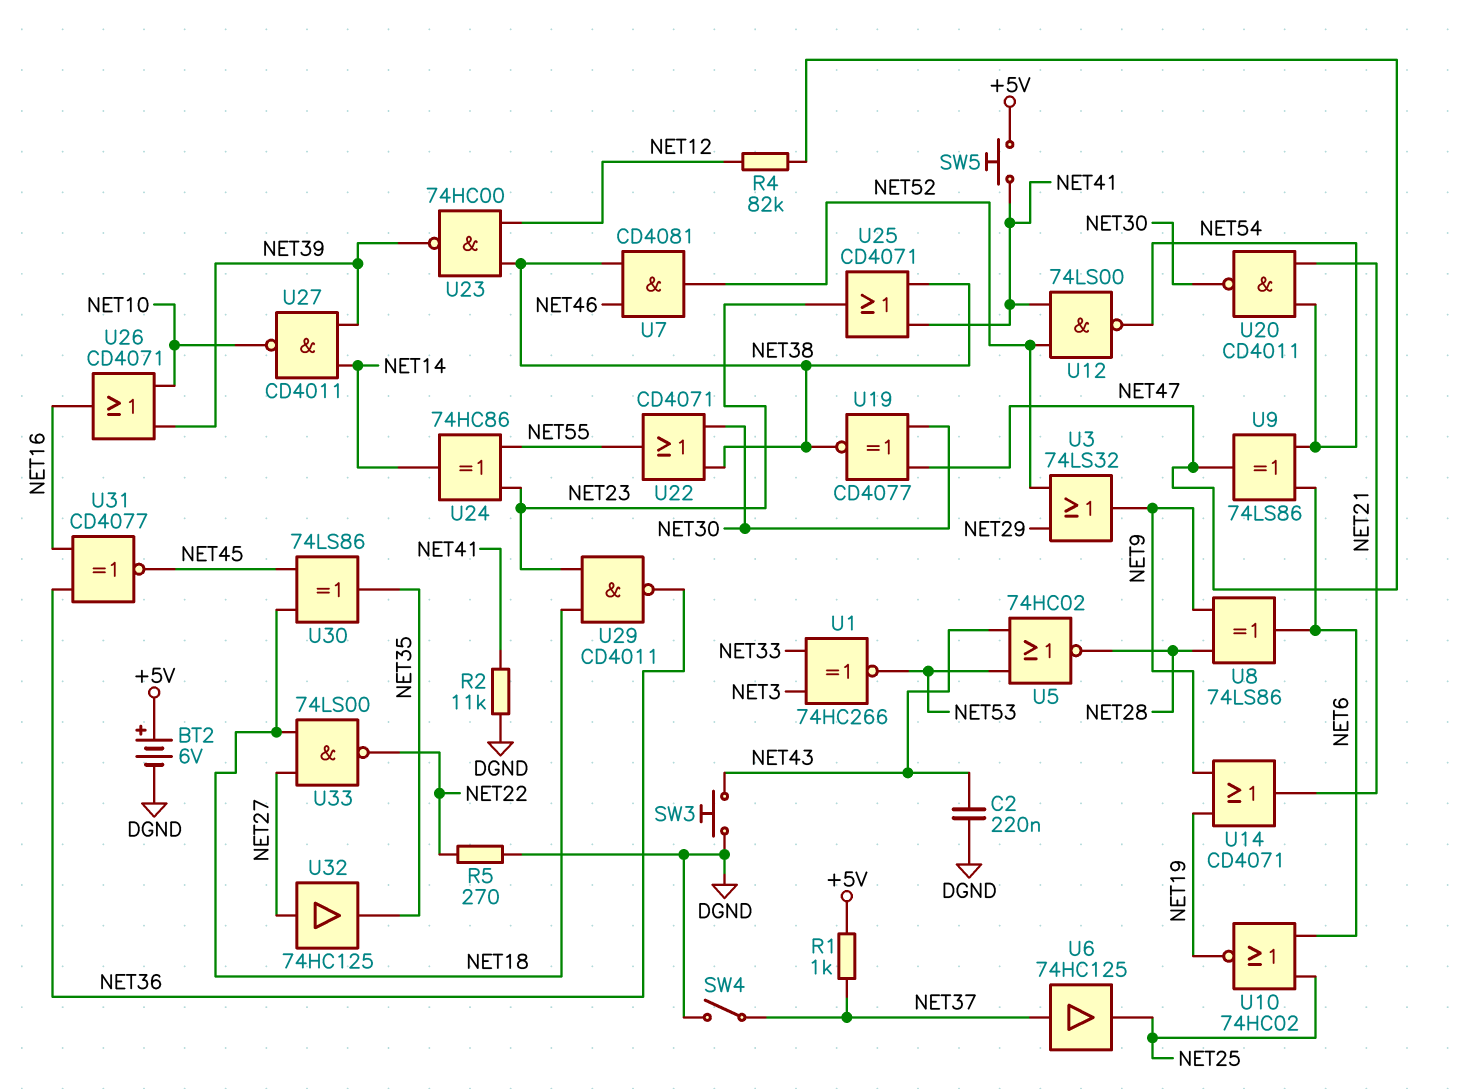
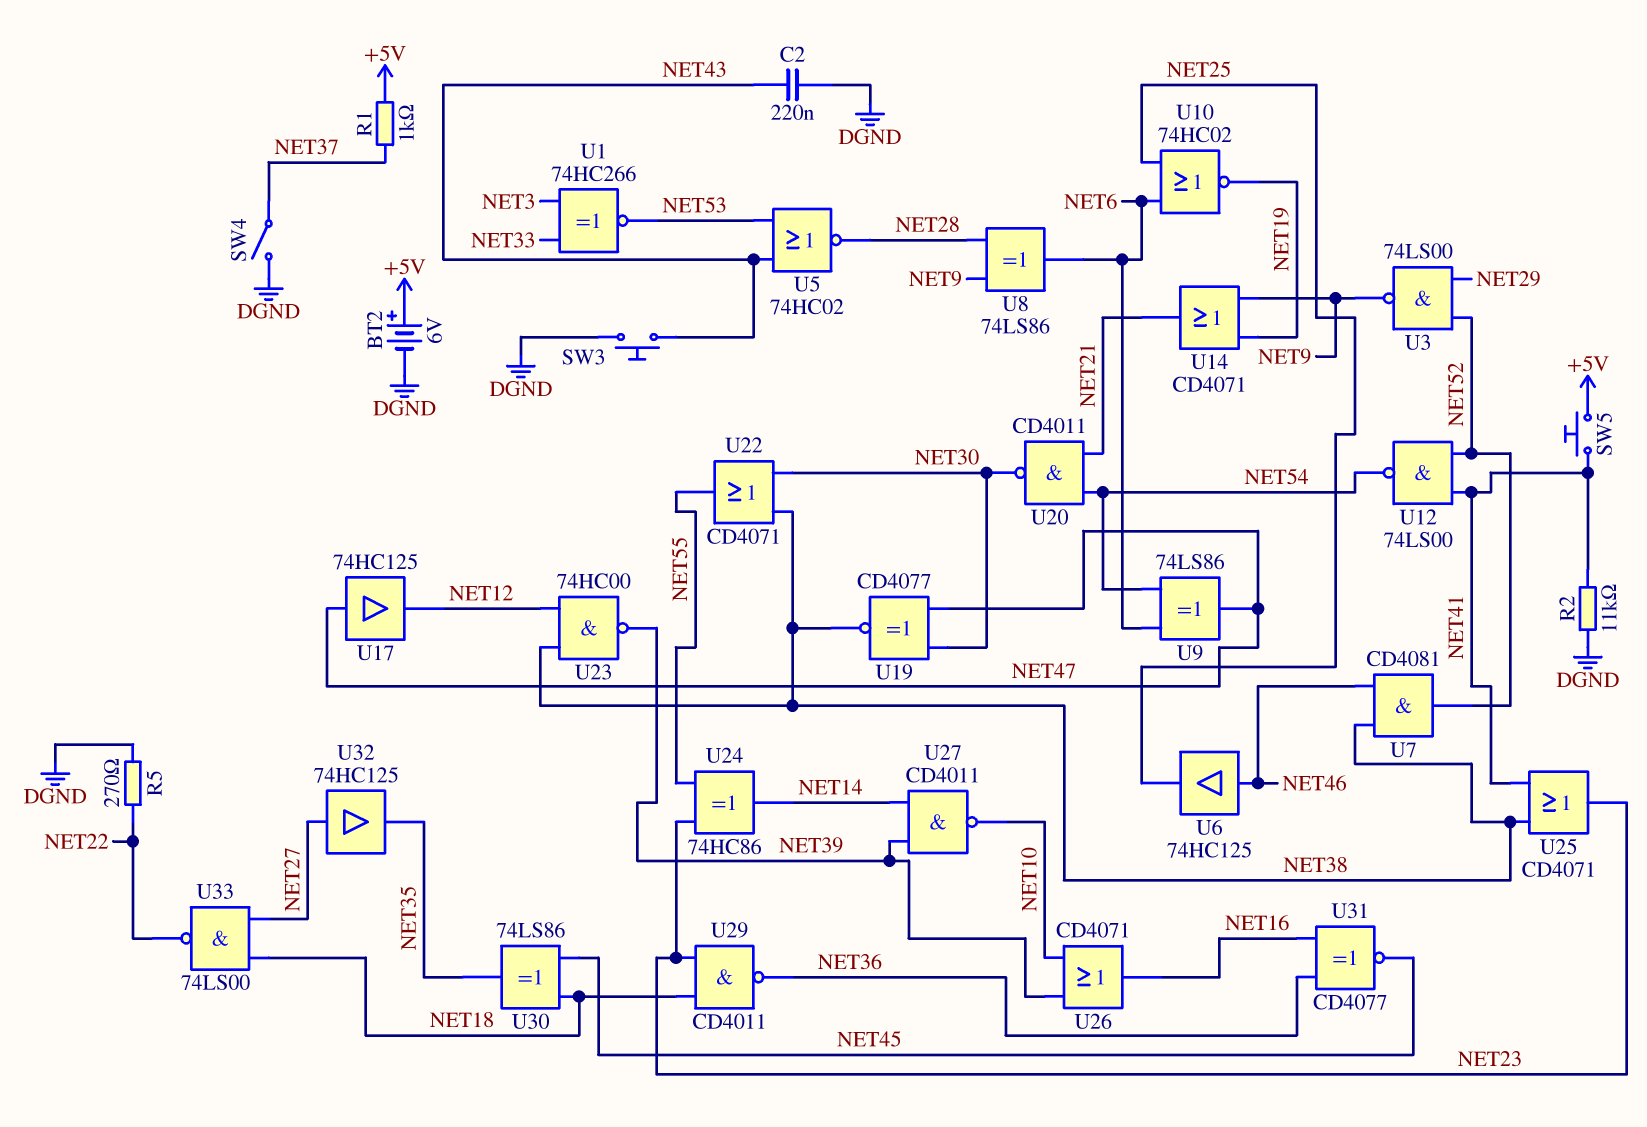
R4: 82k (NET12, NET47) -> none
U3: OR 74LS32 (in NET29, in NET52, out NET9) -> NAND 74LS00 (in NET29, in NET52, out NET9)
U6: buffer 74HC125 (in NET37, out NET25) -> buffer 74HC125 (in NET46, out NET25)
U17: none -> buffer 74HC125 (in NET47, out NET12)

